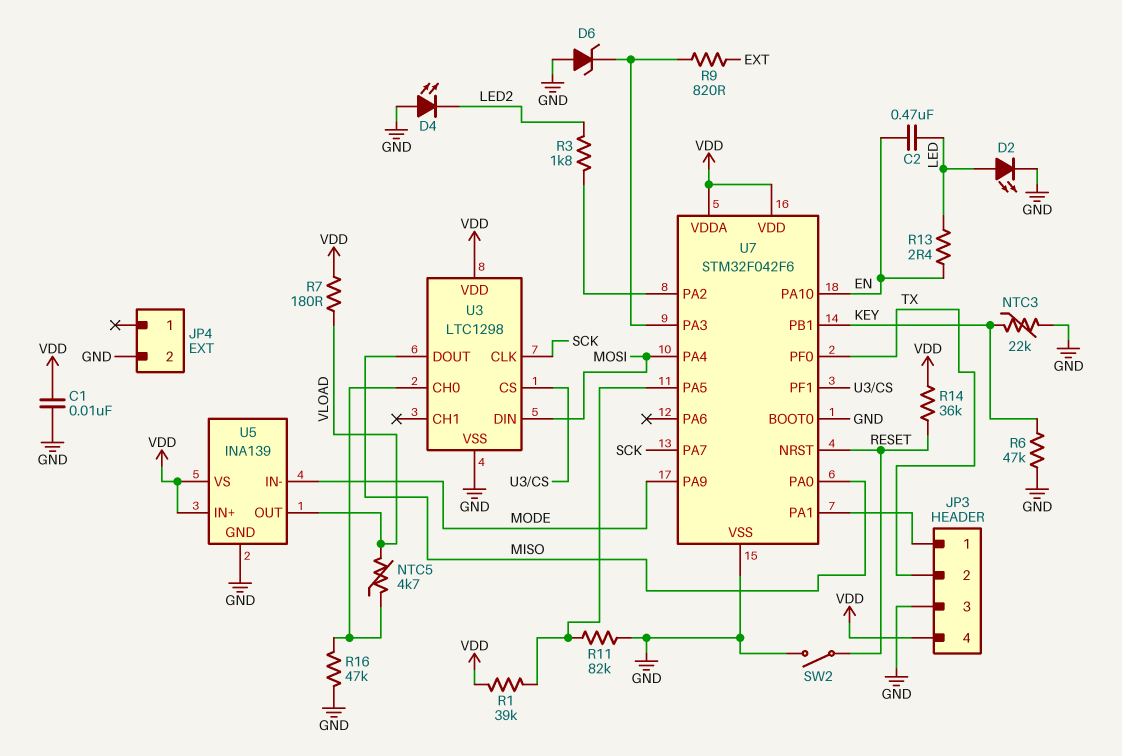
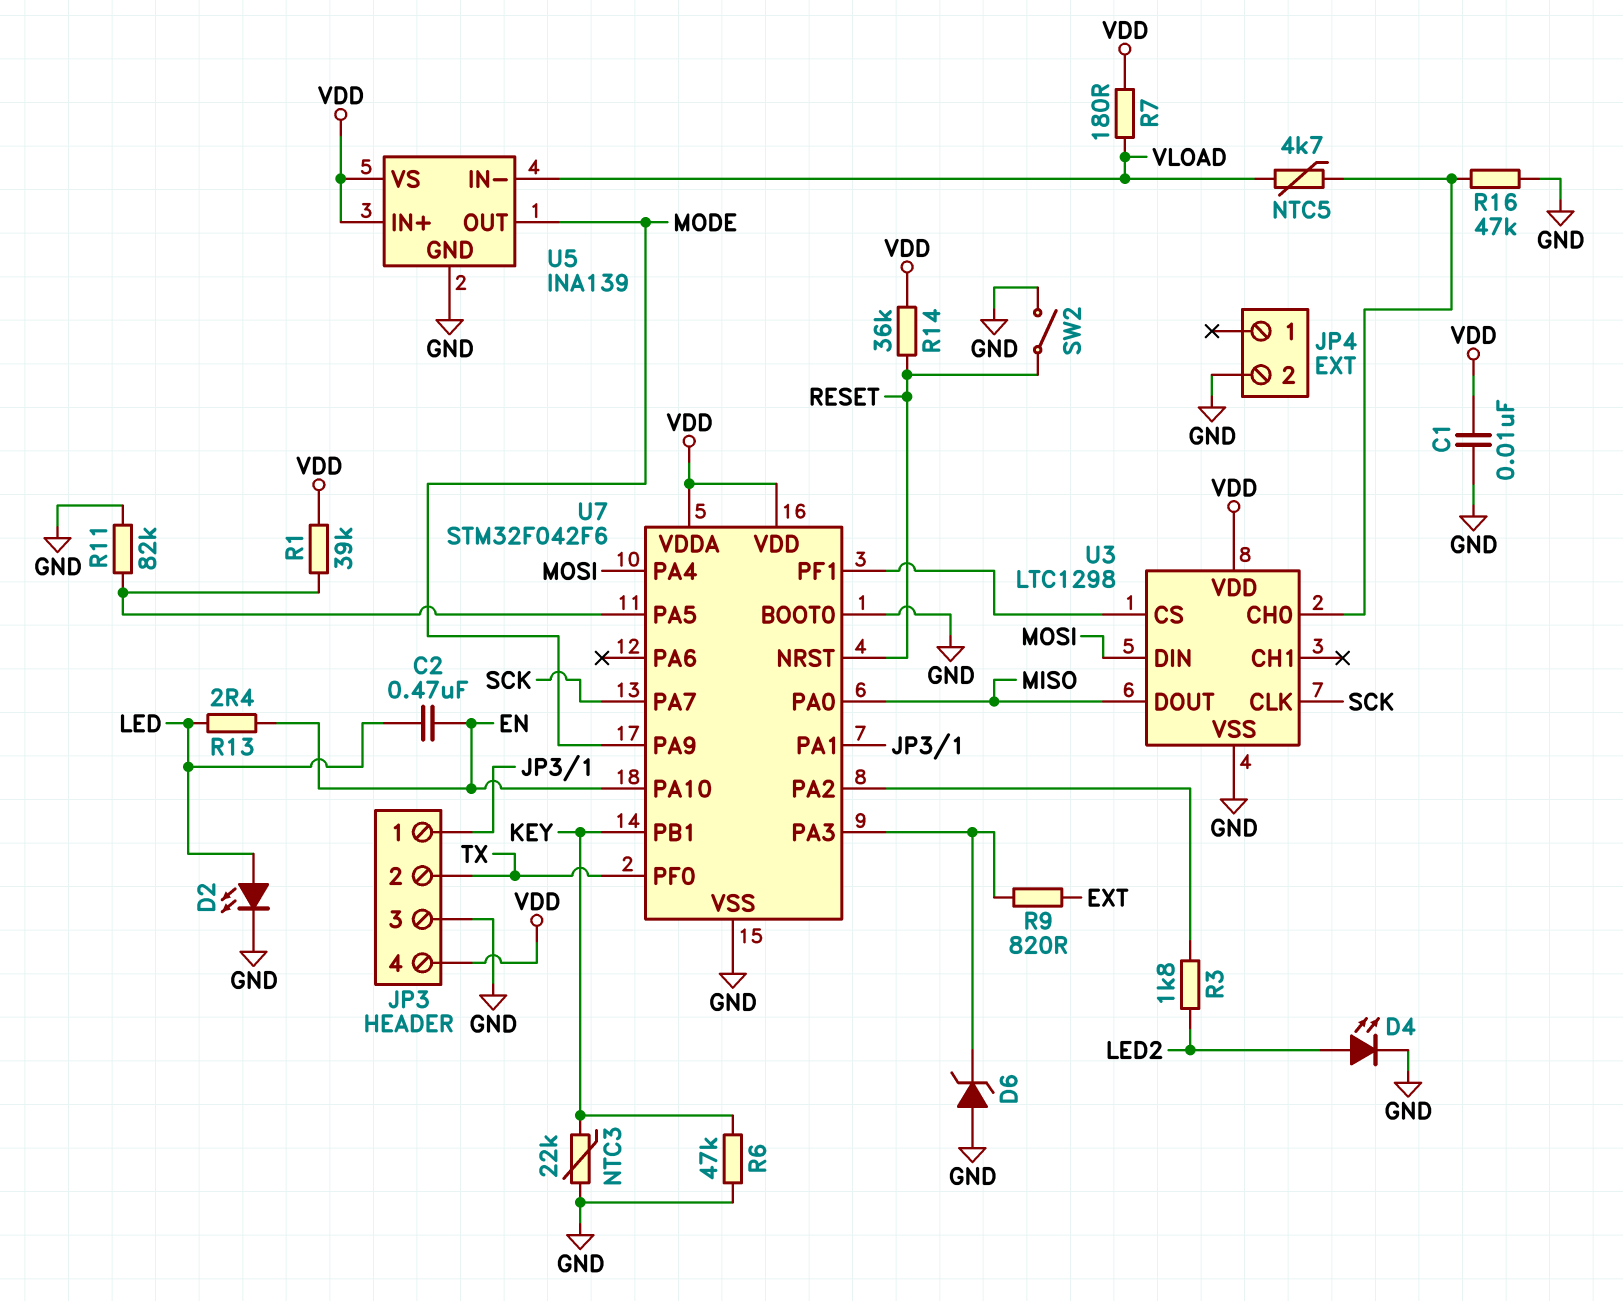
D4: LED (A GND, K LED2) -> LED (A LED2, K GND)
U5 pin IN-: MODE -> VLOAD
U5 pin OUT: VLOAD -> MODE

